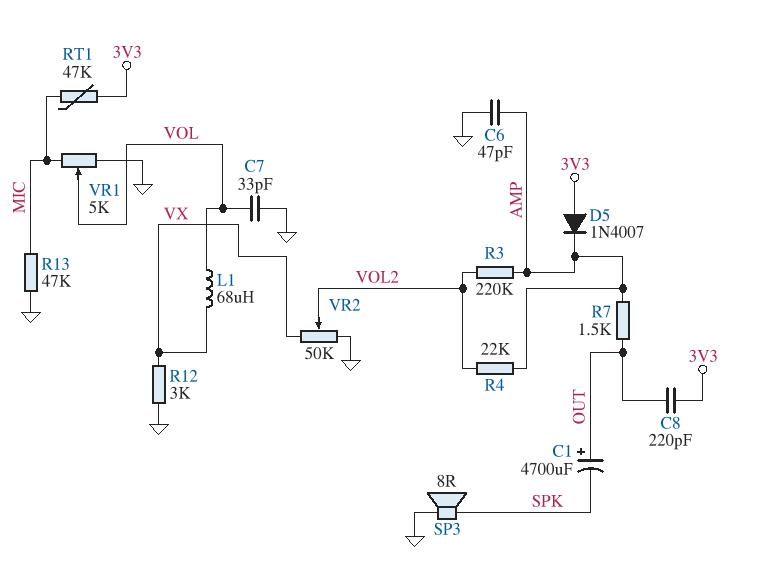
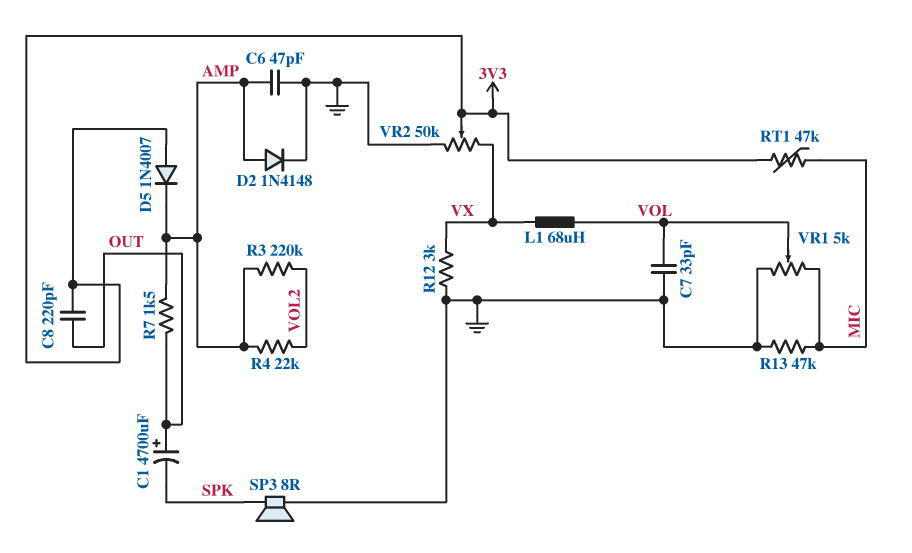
D2: none -> diode 1N4148 (A AMP, K GND)
VR2: 50k (GND, VX, wiper VOL2) -> 50k (GND, VX, wiper 3V3)

